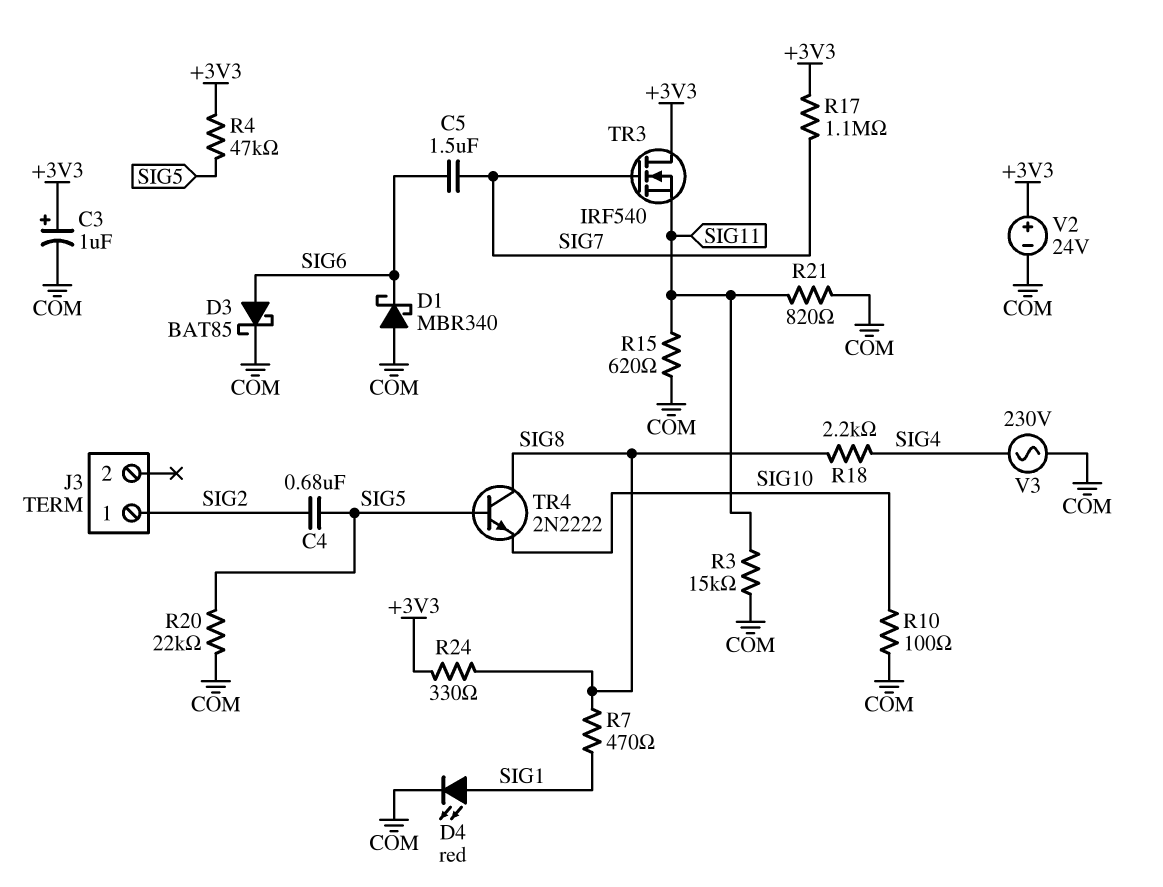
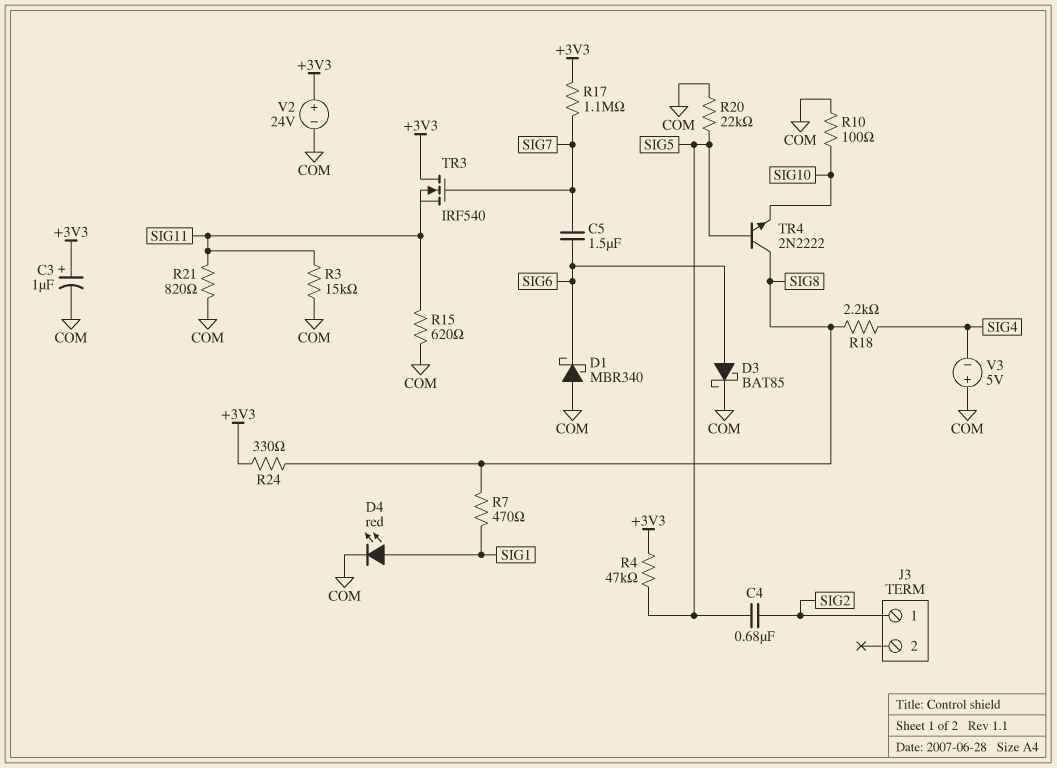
V3: AC 230V (COM, SIG4) -> 5V (plus COM, minus SIG4)

